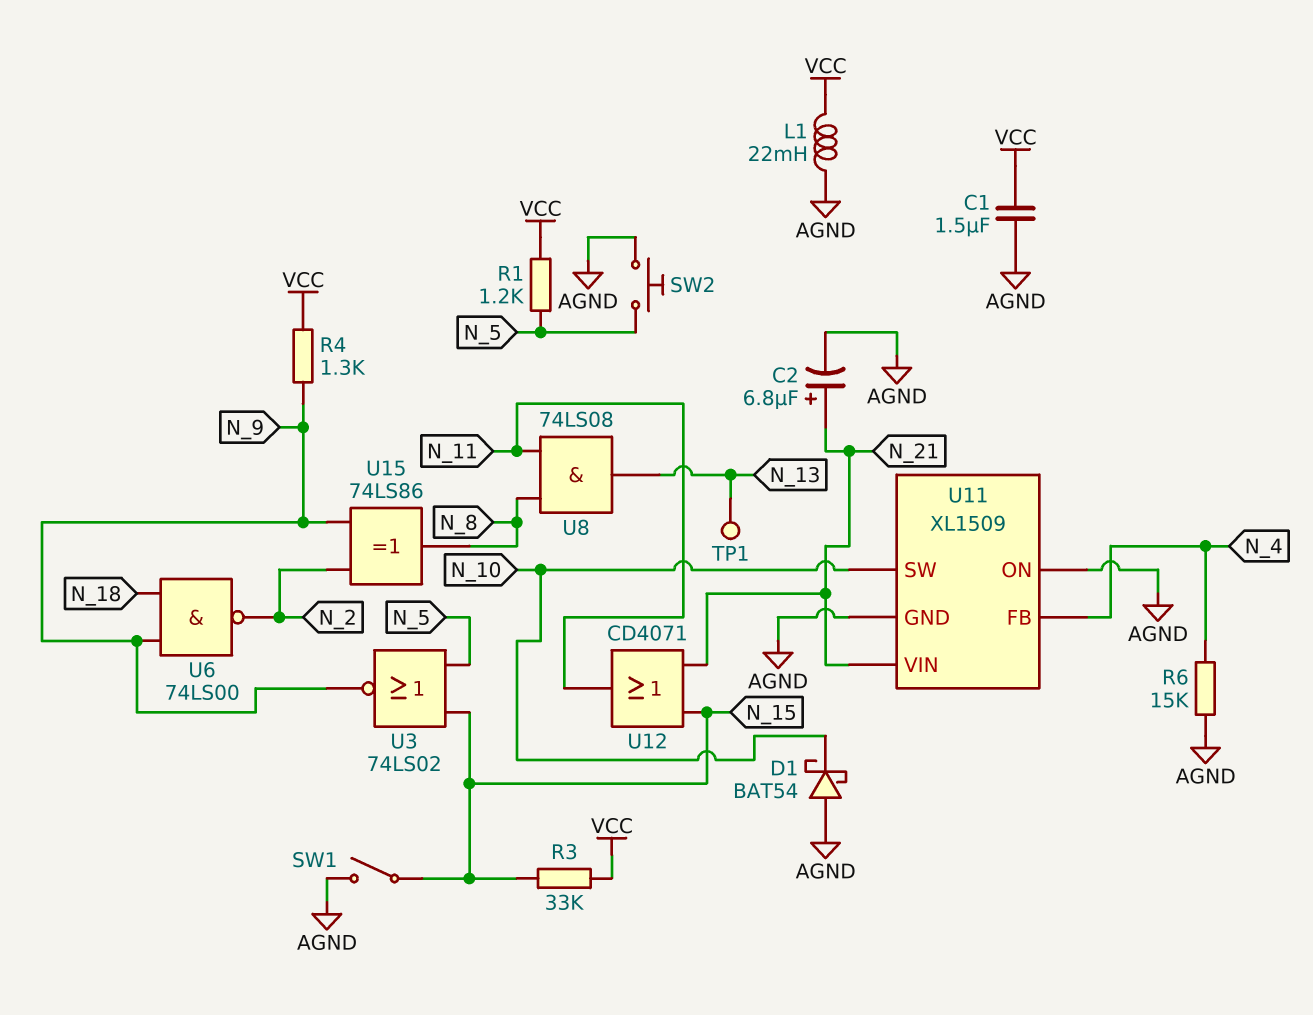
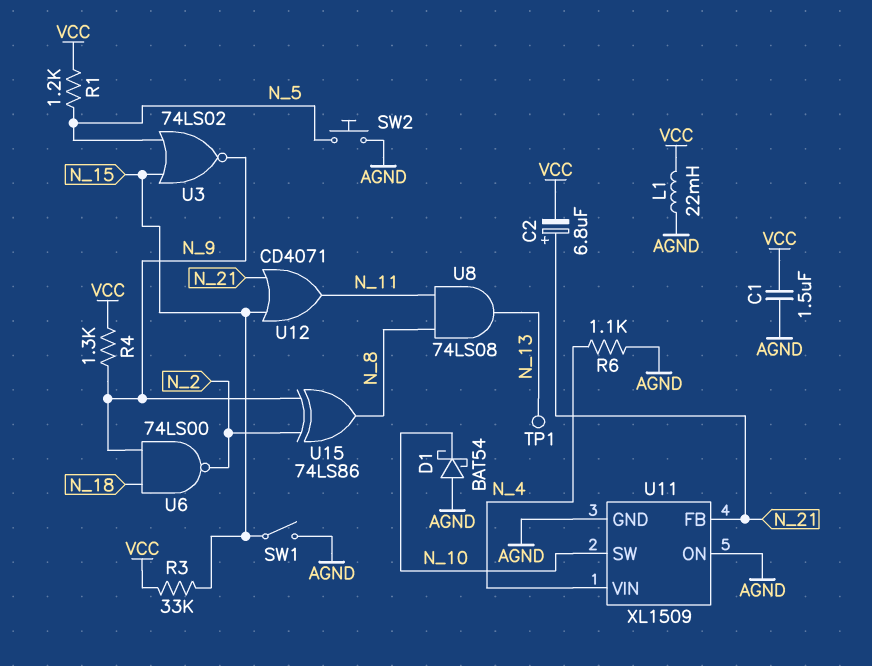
C2: 6.8uF (plus N_21, minus AGND) -> 6.8uF (plus N_21, minus VCC)
R6: 15k (AGND, N_4) -> 1.1k (AGND, N_4)
U11 pin FB: N_4 -> N_21
U11 pin VIN: N_21 -> N_4

